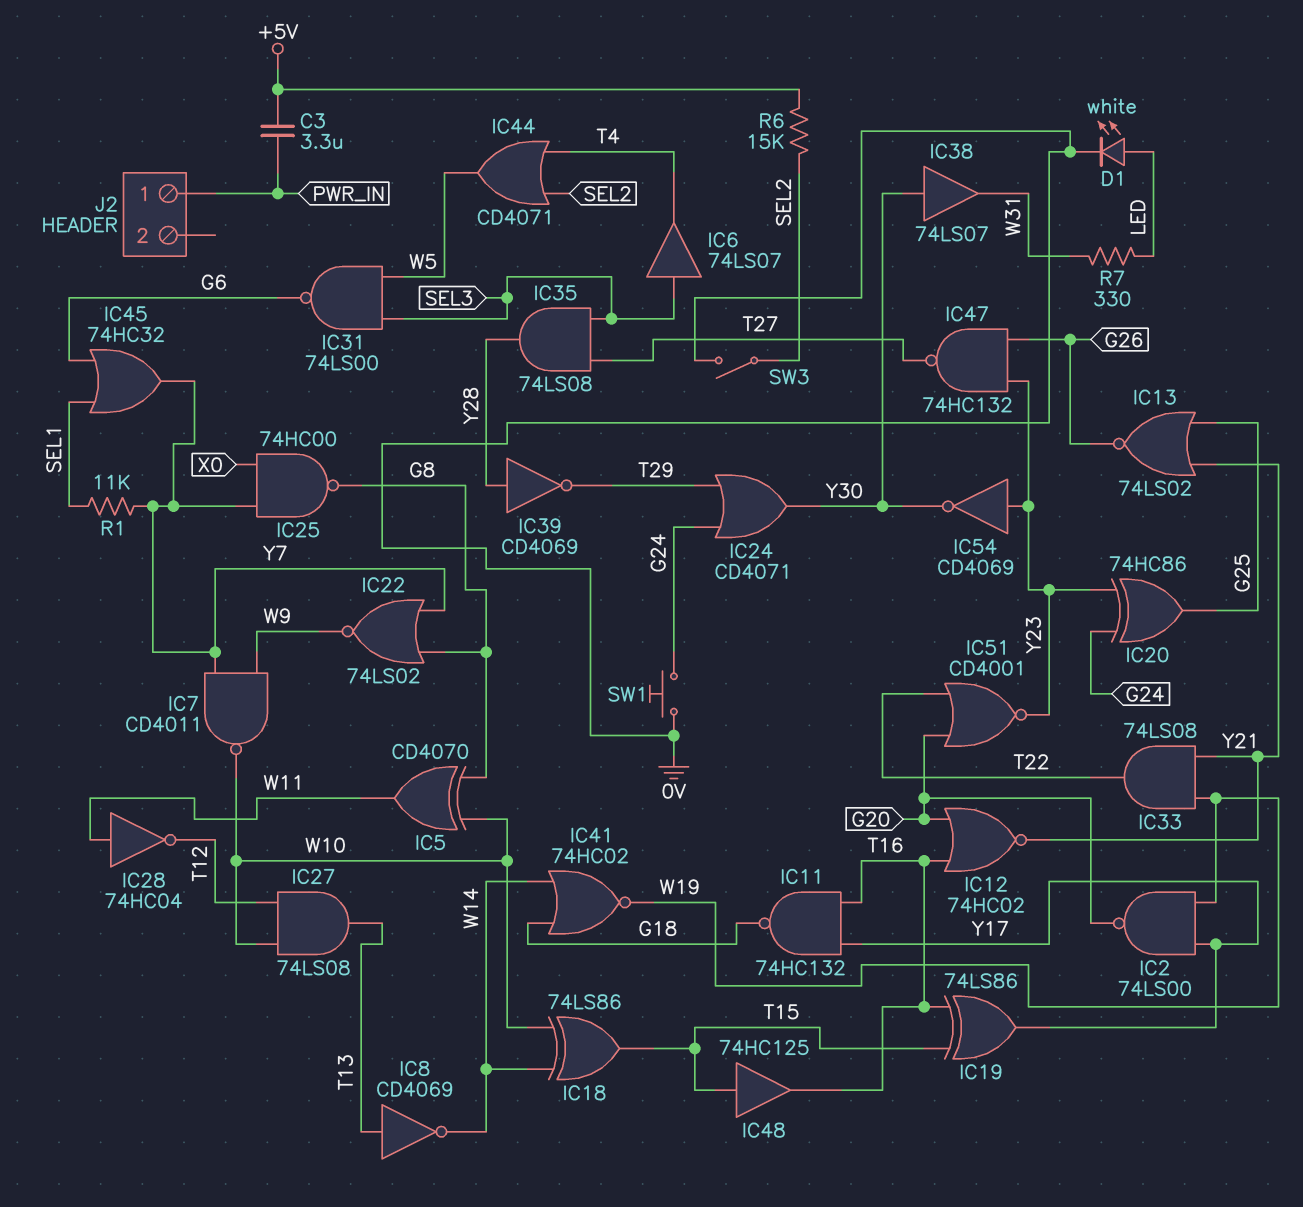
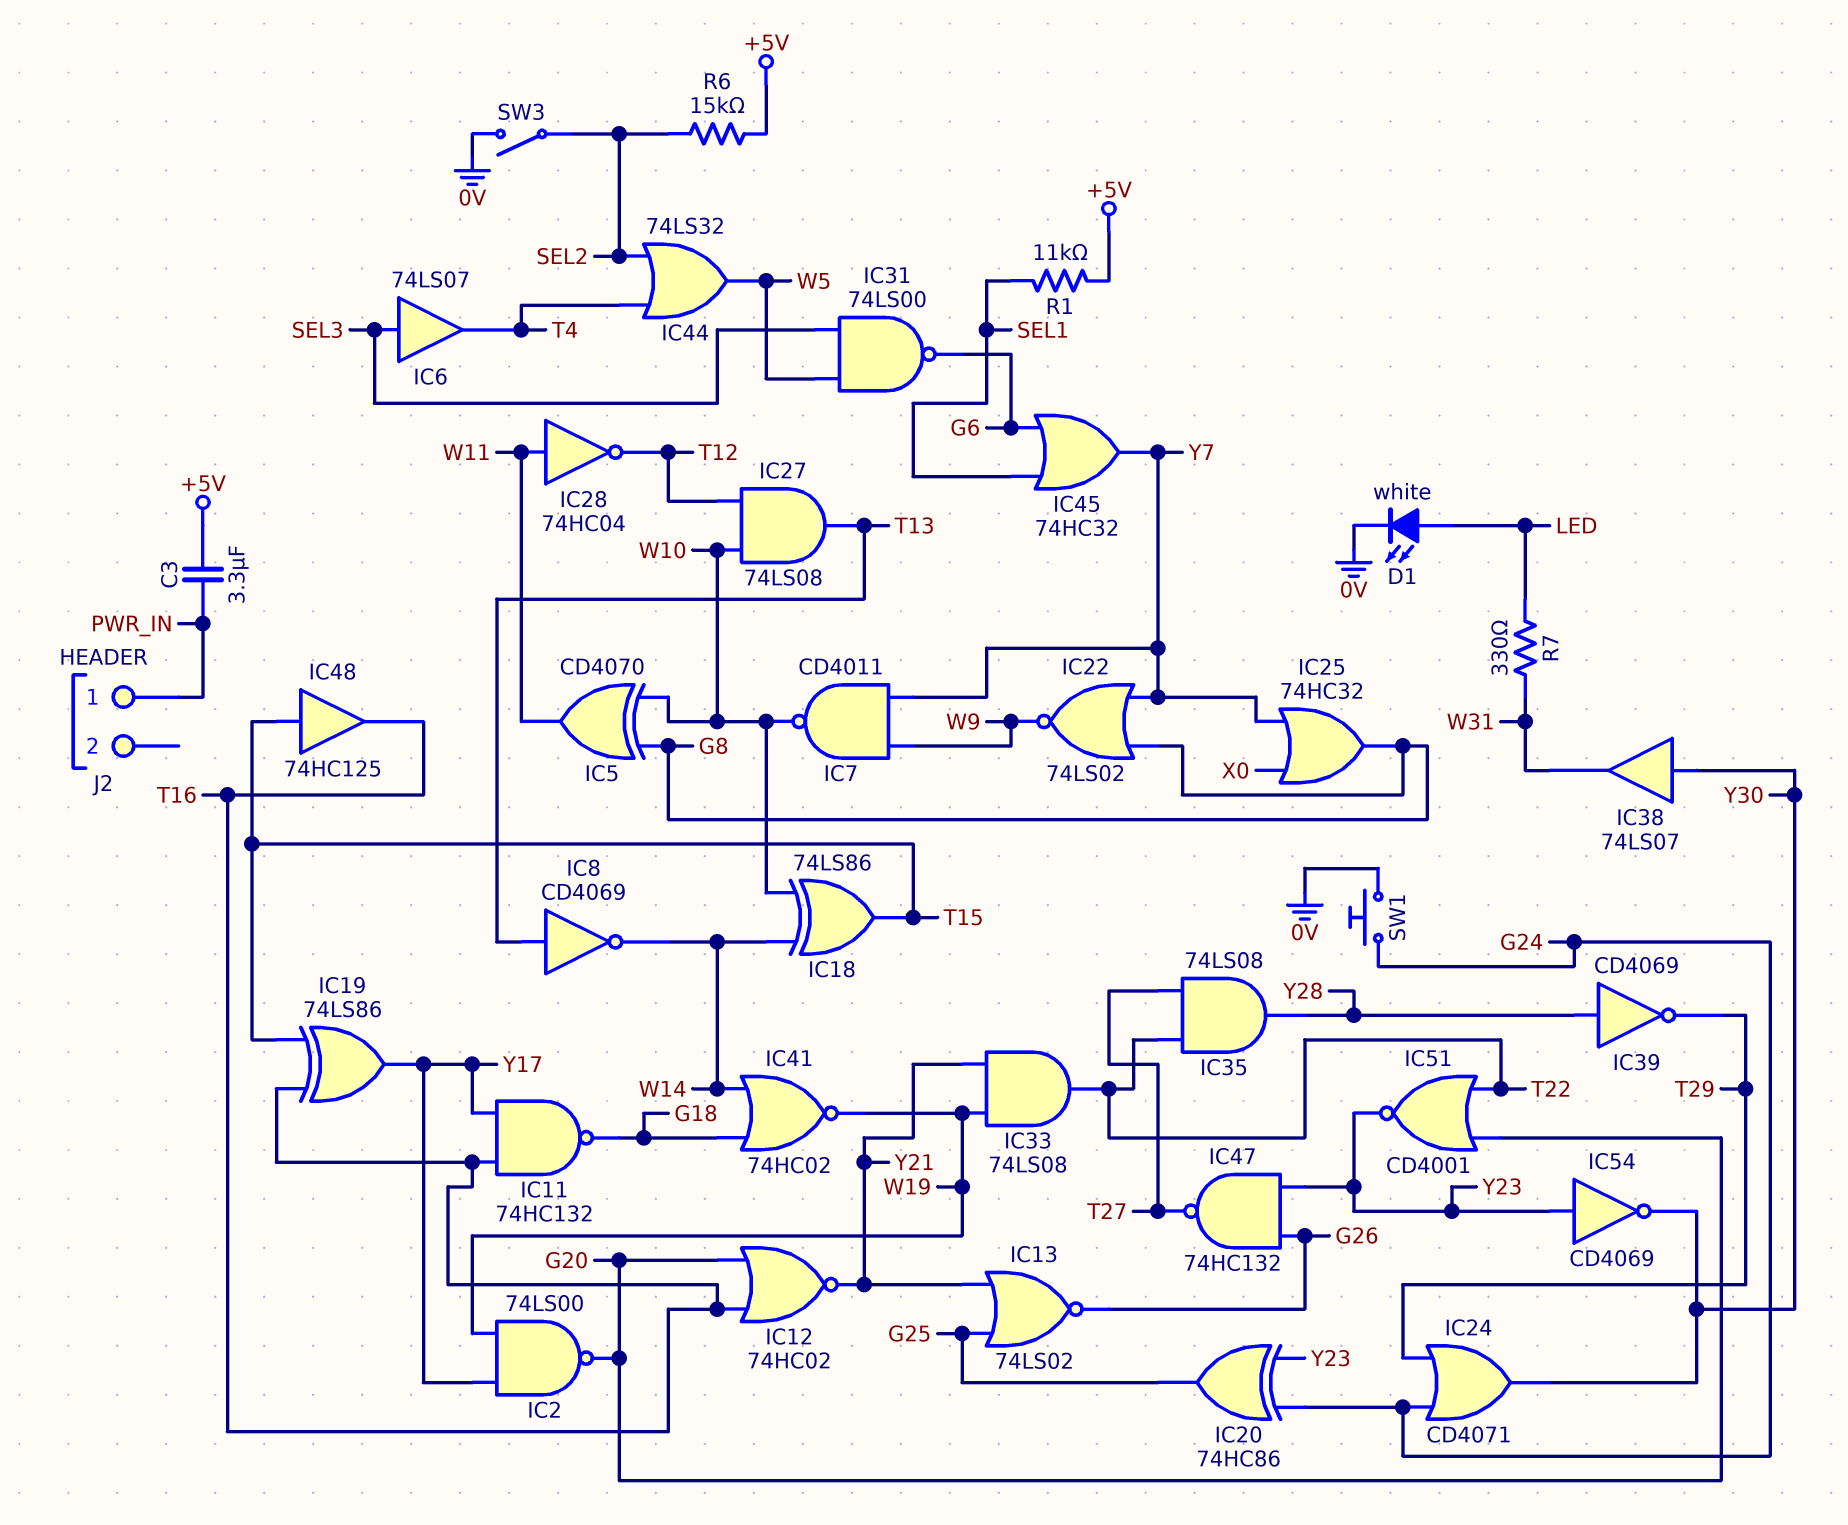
IC25: NAND 74HC00 (in X0, in Y7, out G8) -> OR 74HC32 (in X0, in Y7, out G8)
IC35: AND 74LS08 (in SEL3, in T27, out Y28) -> AND 74LS08 (in T22, in T27, out Y28)
IC44: OR CD4071 (in SEL2, in T4, out W5) -> OR 74LS32 (in SEL2, in T4, out W5)
R1: 11k (SEL1, Y7) -> 11k (+5V, SEL1)

